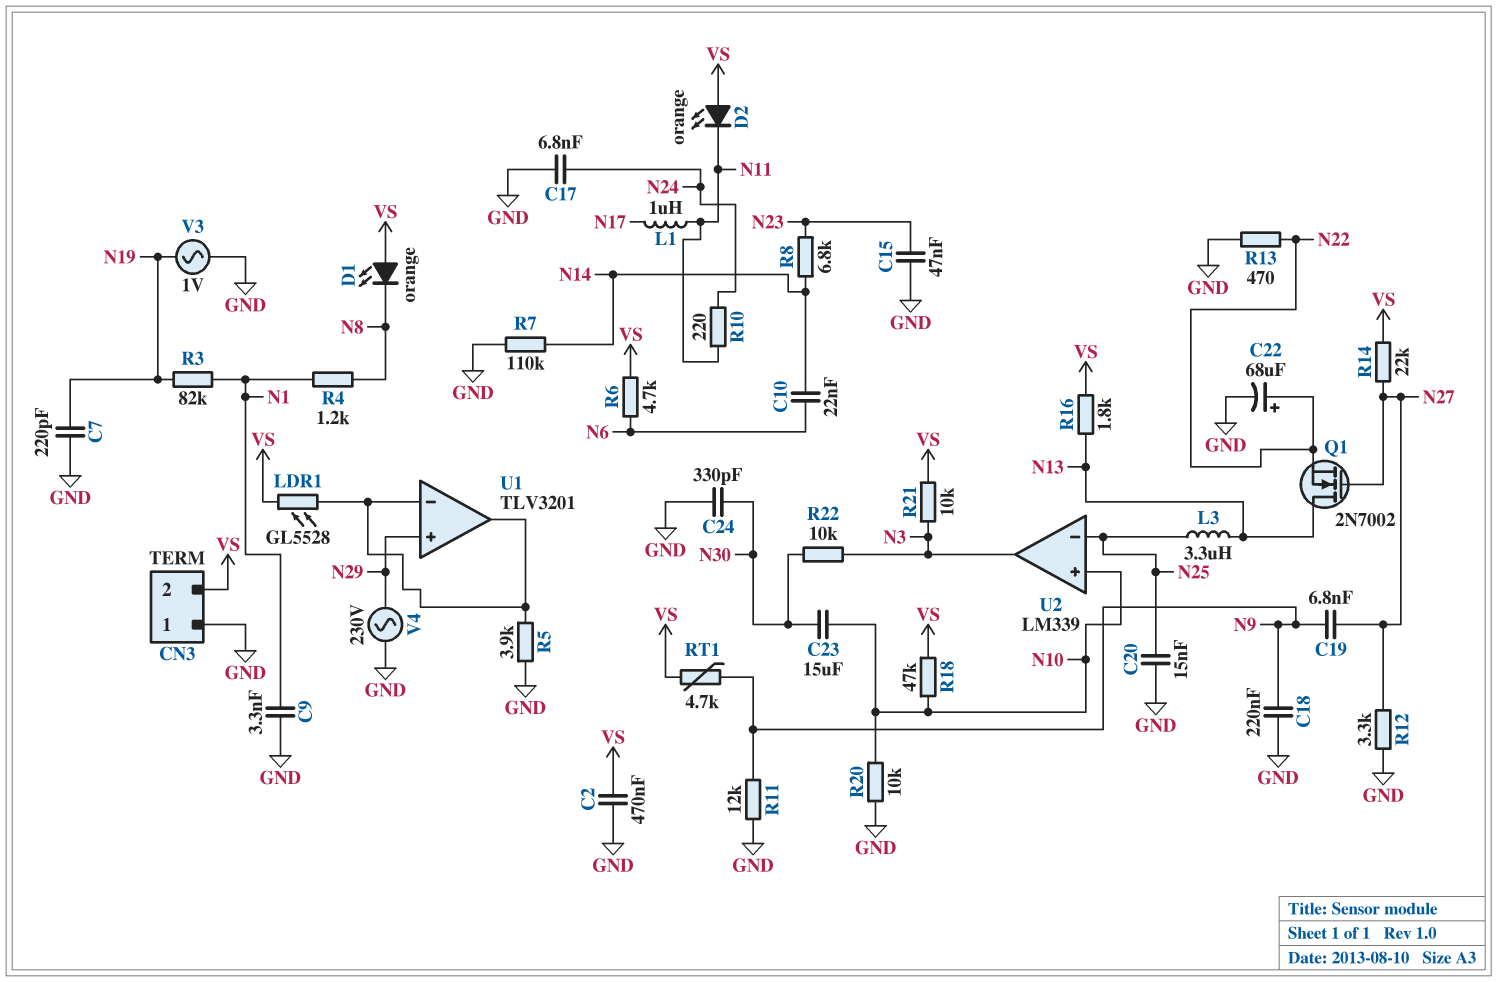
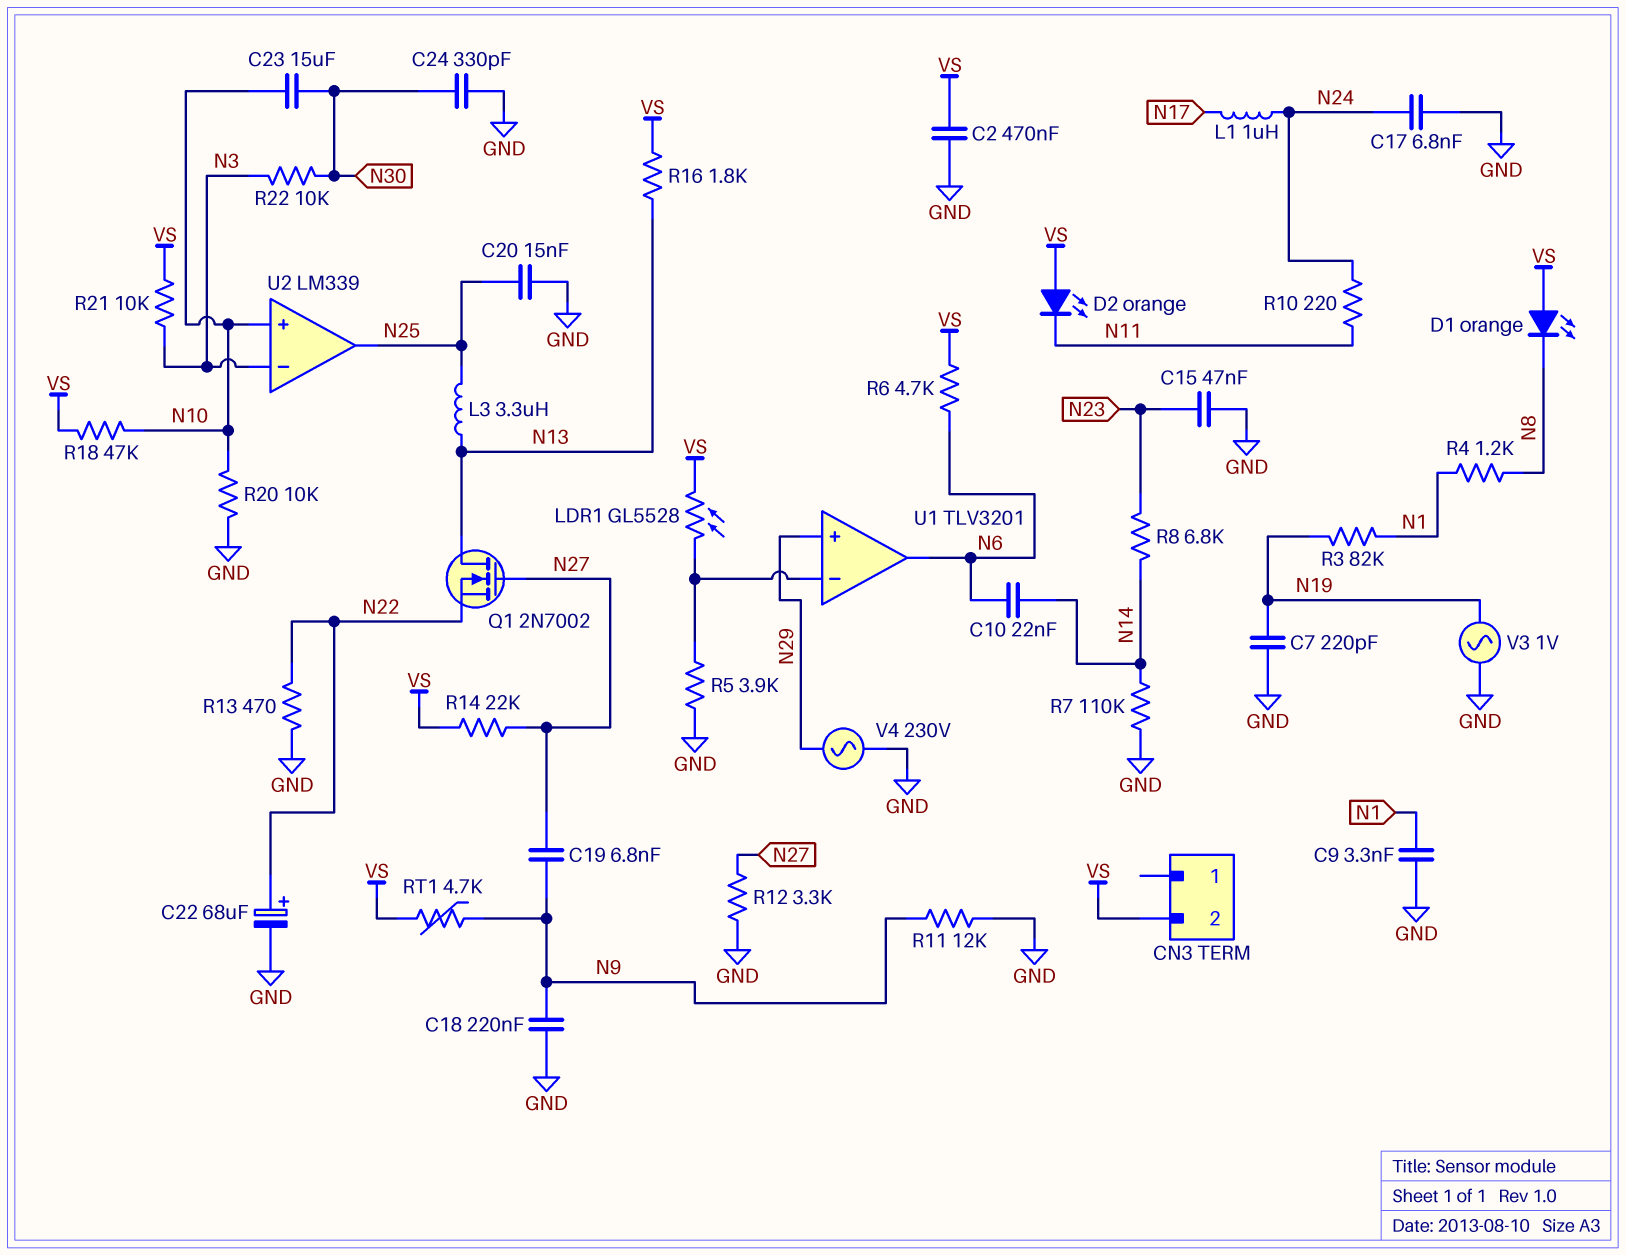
CN3 pin 1: GND -> none
L1: 1uH (N11, N17) -> 1uH (N17, N24)
U1 pin out: U1/in- -> N6
U2 pin in-: N25 -> N3
U2 pin out: N3 -> N25

